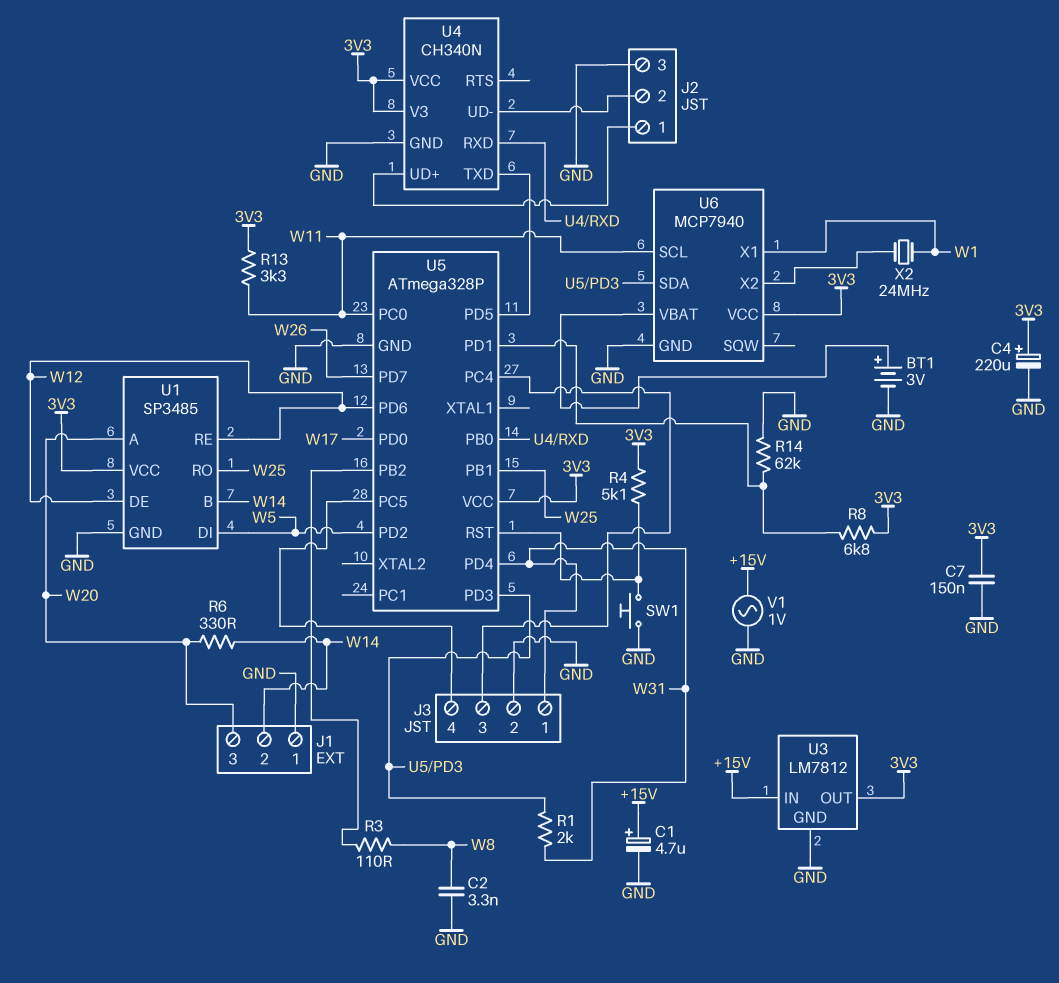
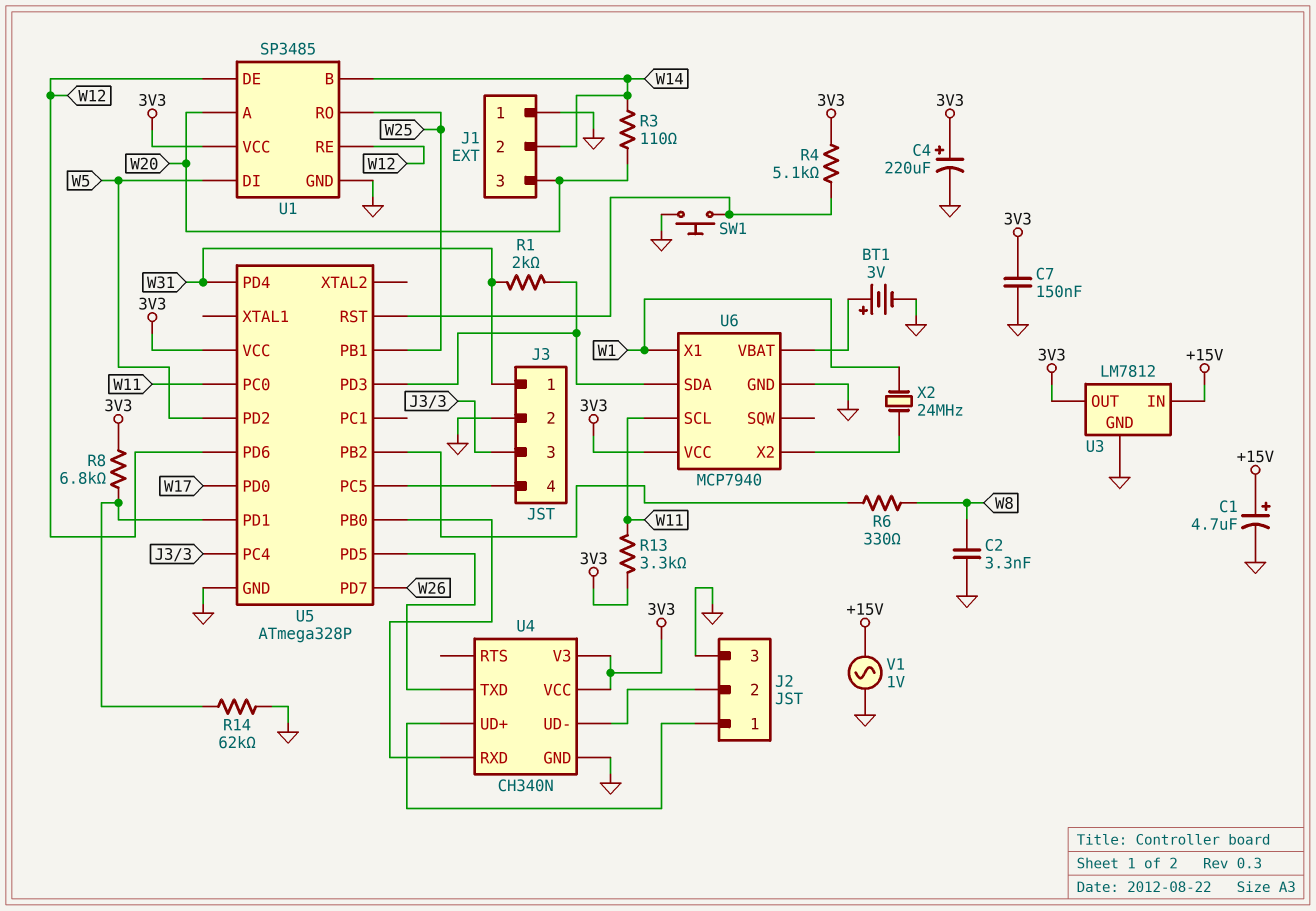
R3: 110 (U5/PB2, W8) -> 110 (W14, W20)
R6: 330 (W14, W20) -> 330 (U5/PB2, W8)

